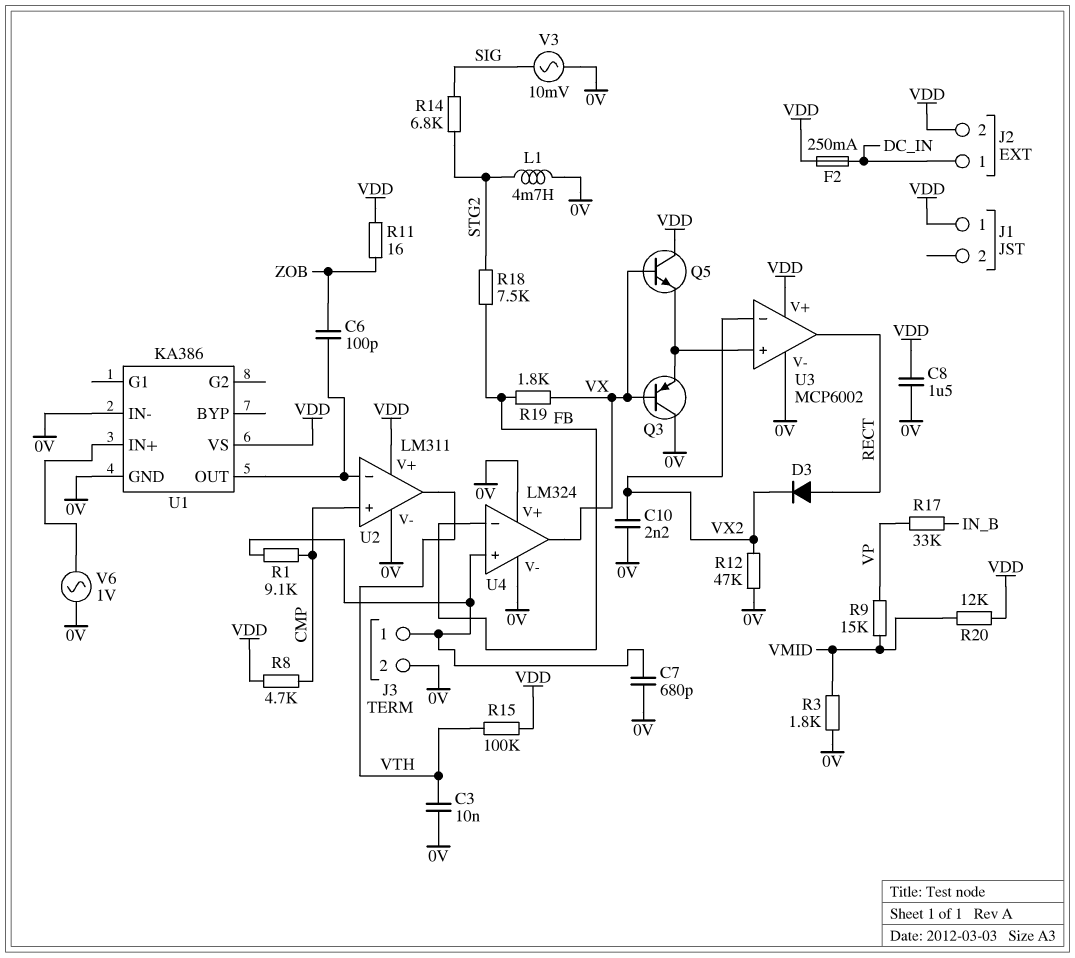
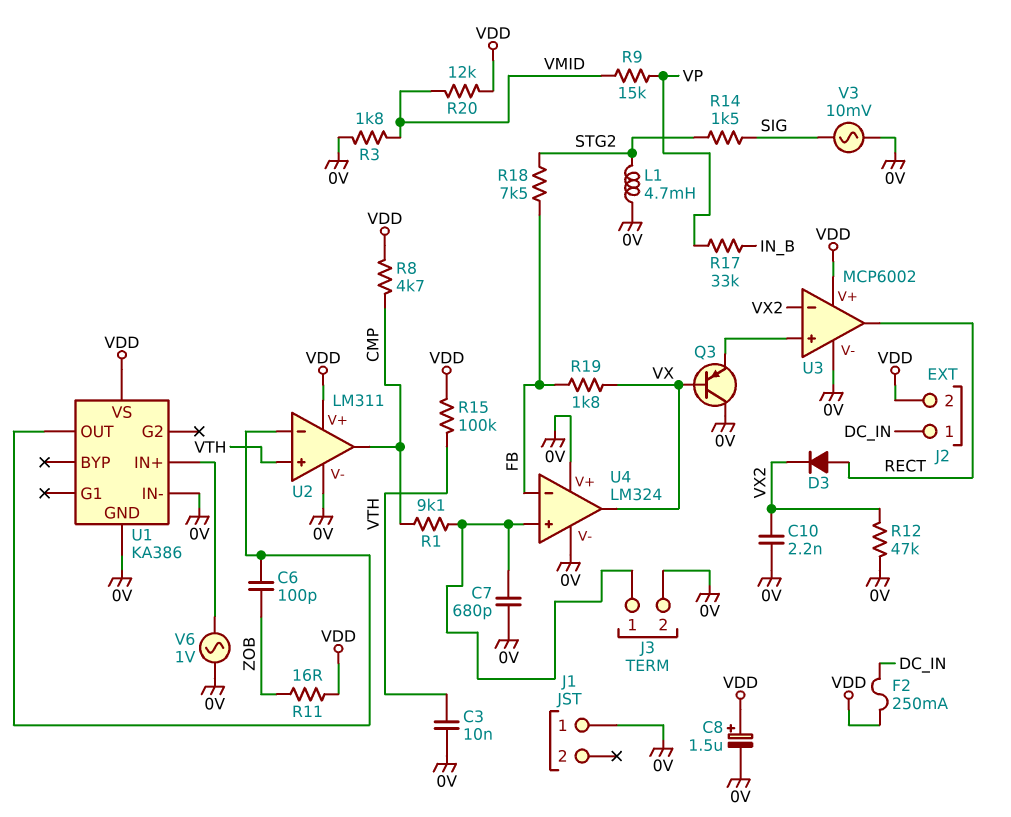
C8: 1.5uF (0V, VDD) -> 1.5uF (plus VDD, minus 0V)
J1 pin 1: VDD -> 0V
Q5: NPN (B VX, C VDD, E U3/in+) -> none
R14: 6.8k (SIG, STG2) -> 1.5k (SIG, STG2)
U2 pin in+: CMP -> VTH
U2 pin out: VTH -> CMP

